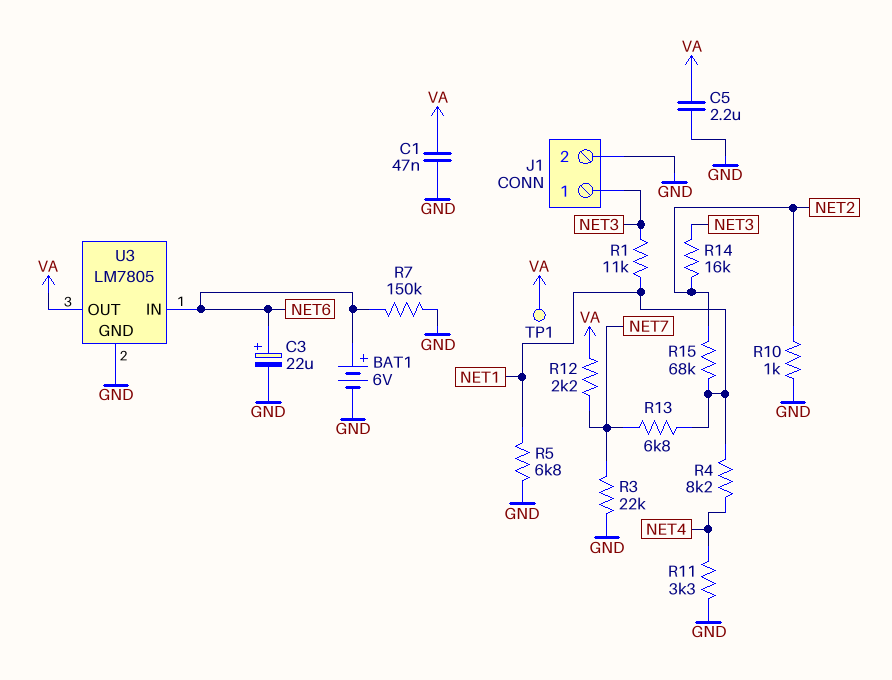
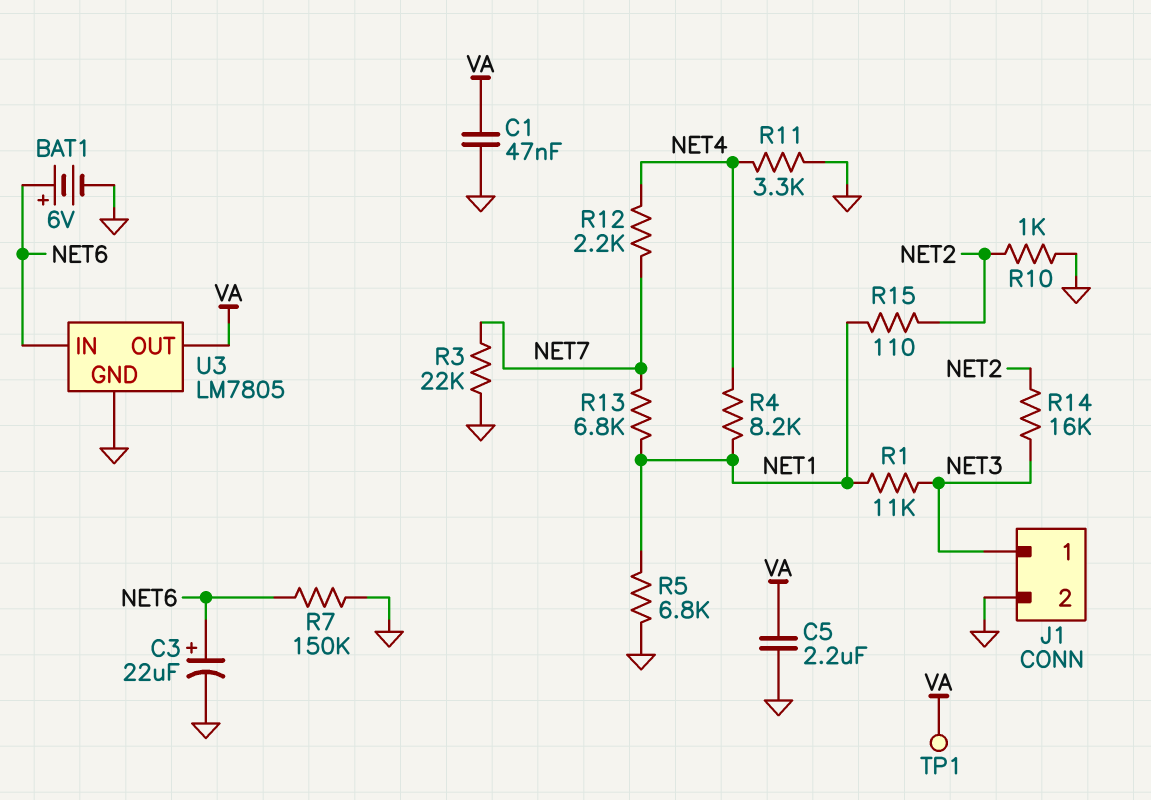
R12: 2.2k (NET7, VA) -> 2.2k (NET4, NET7)
R15: 68k (NET1, NET2) -> 110 (NET1, NET2)

